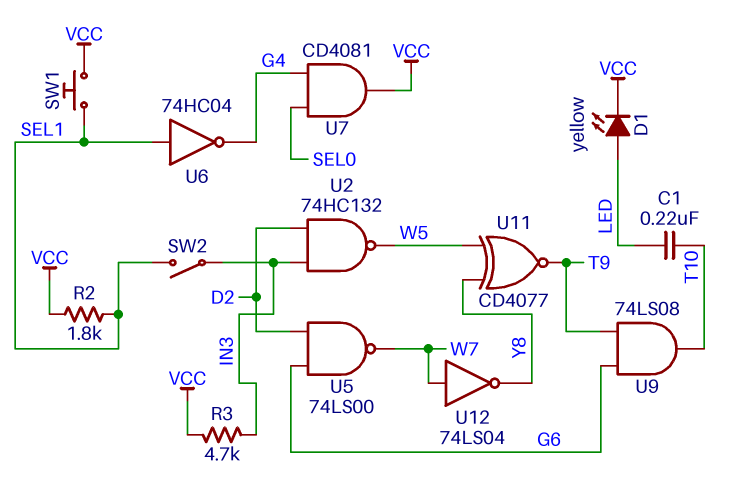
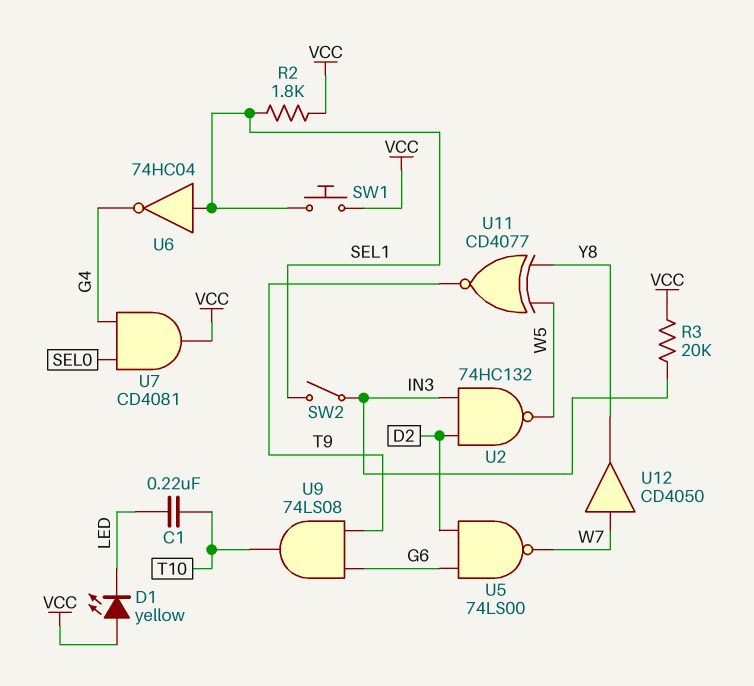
D1: LED yellow (A LED, K VCC) -> LED yellow (A VCC, K LED)
R3: 4.7k (IN3, VCC) -> 20k (IN3, VCC)
U12: NOT 74LS04 (in W7, out Y8) -> buffer CD4050 (in W7, out Y8)

